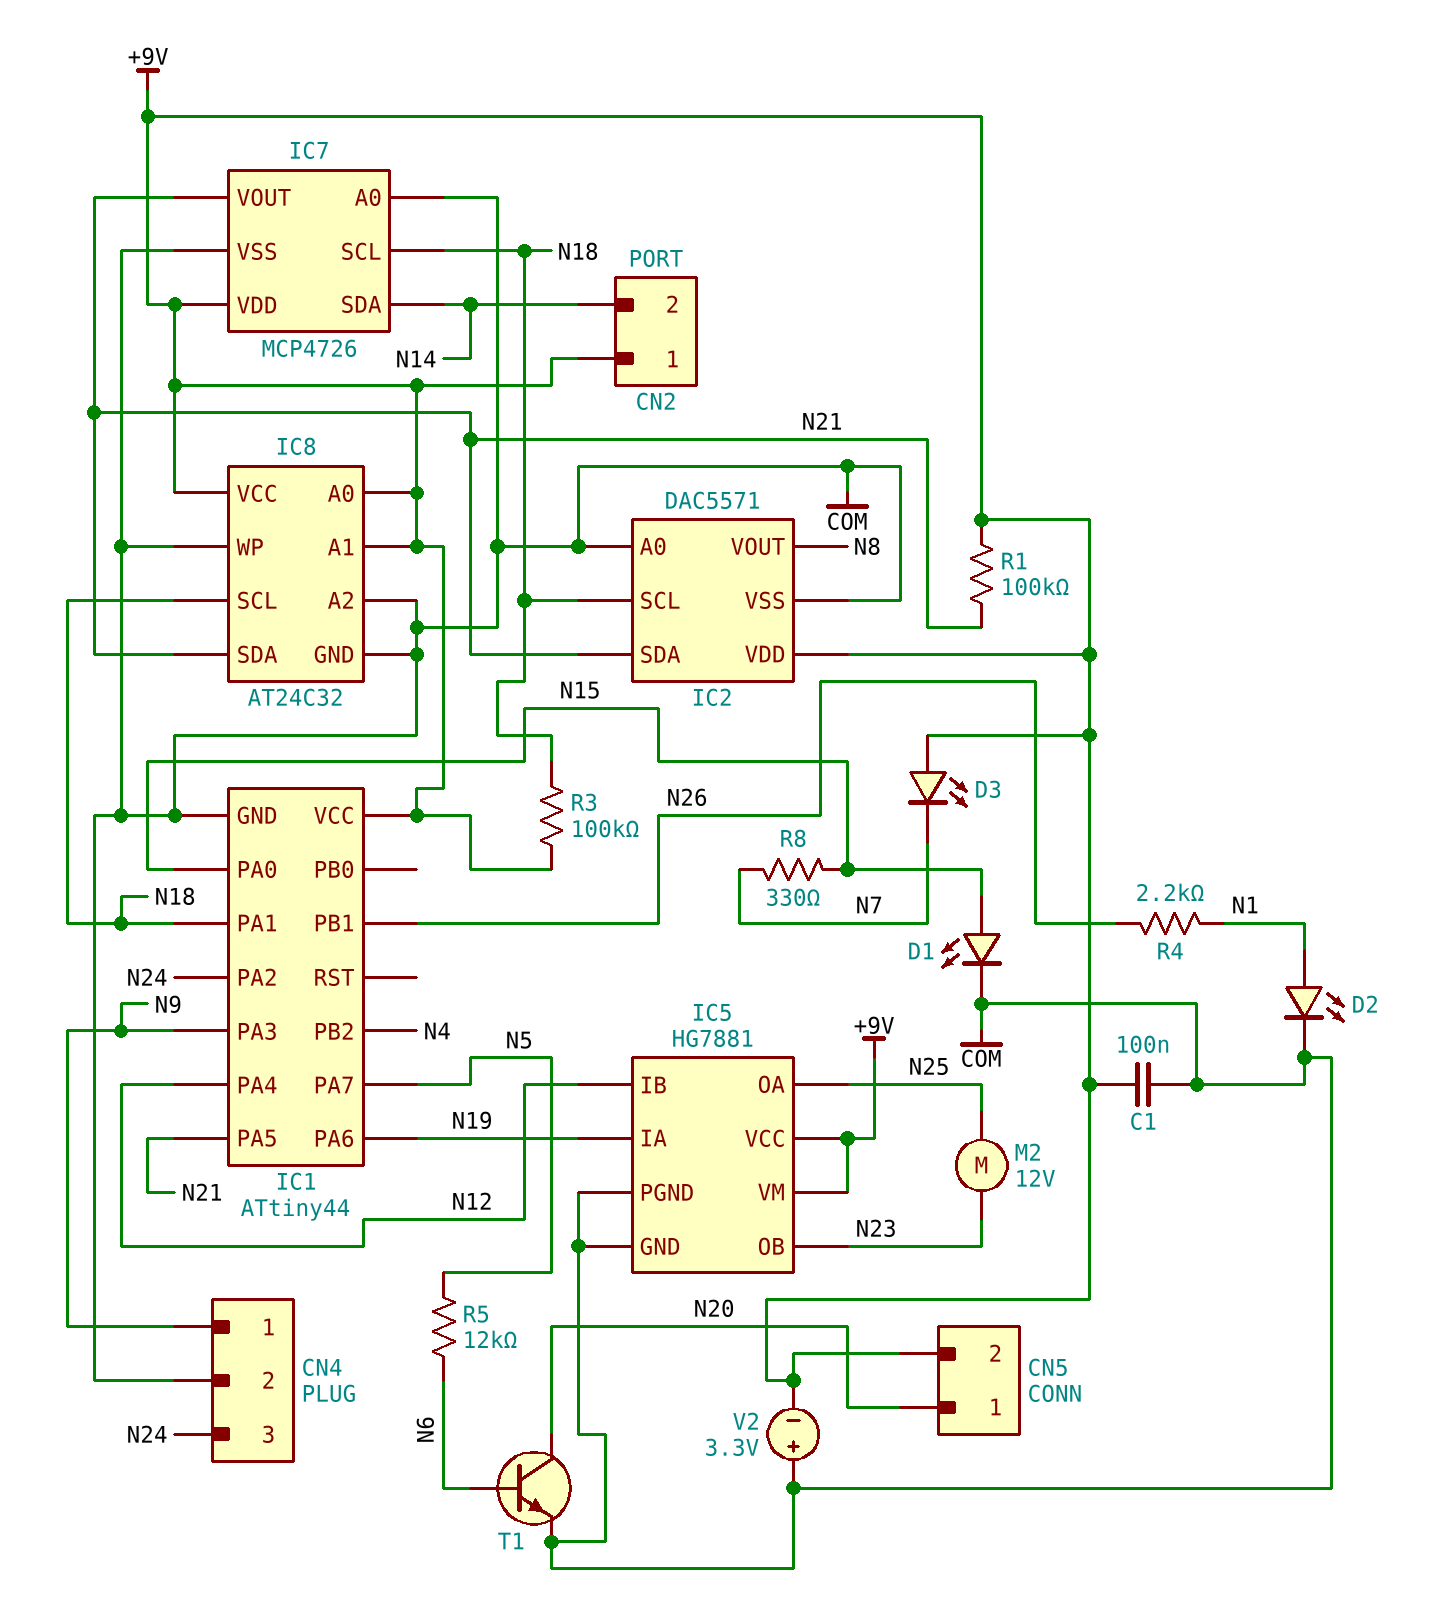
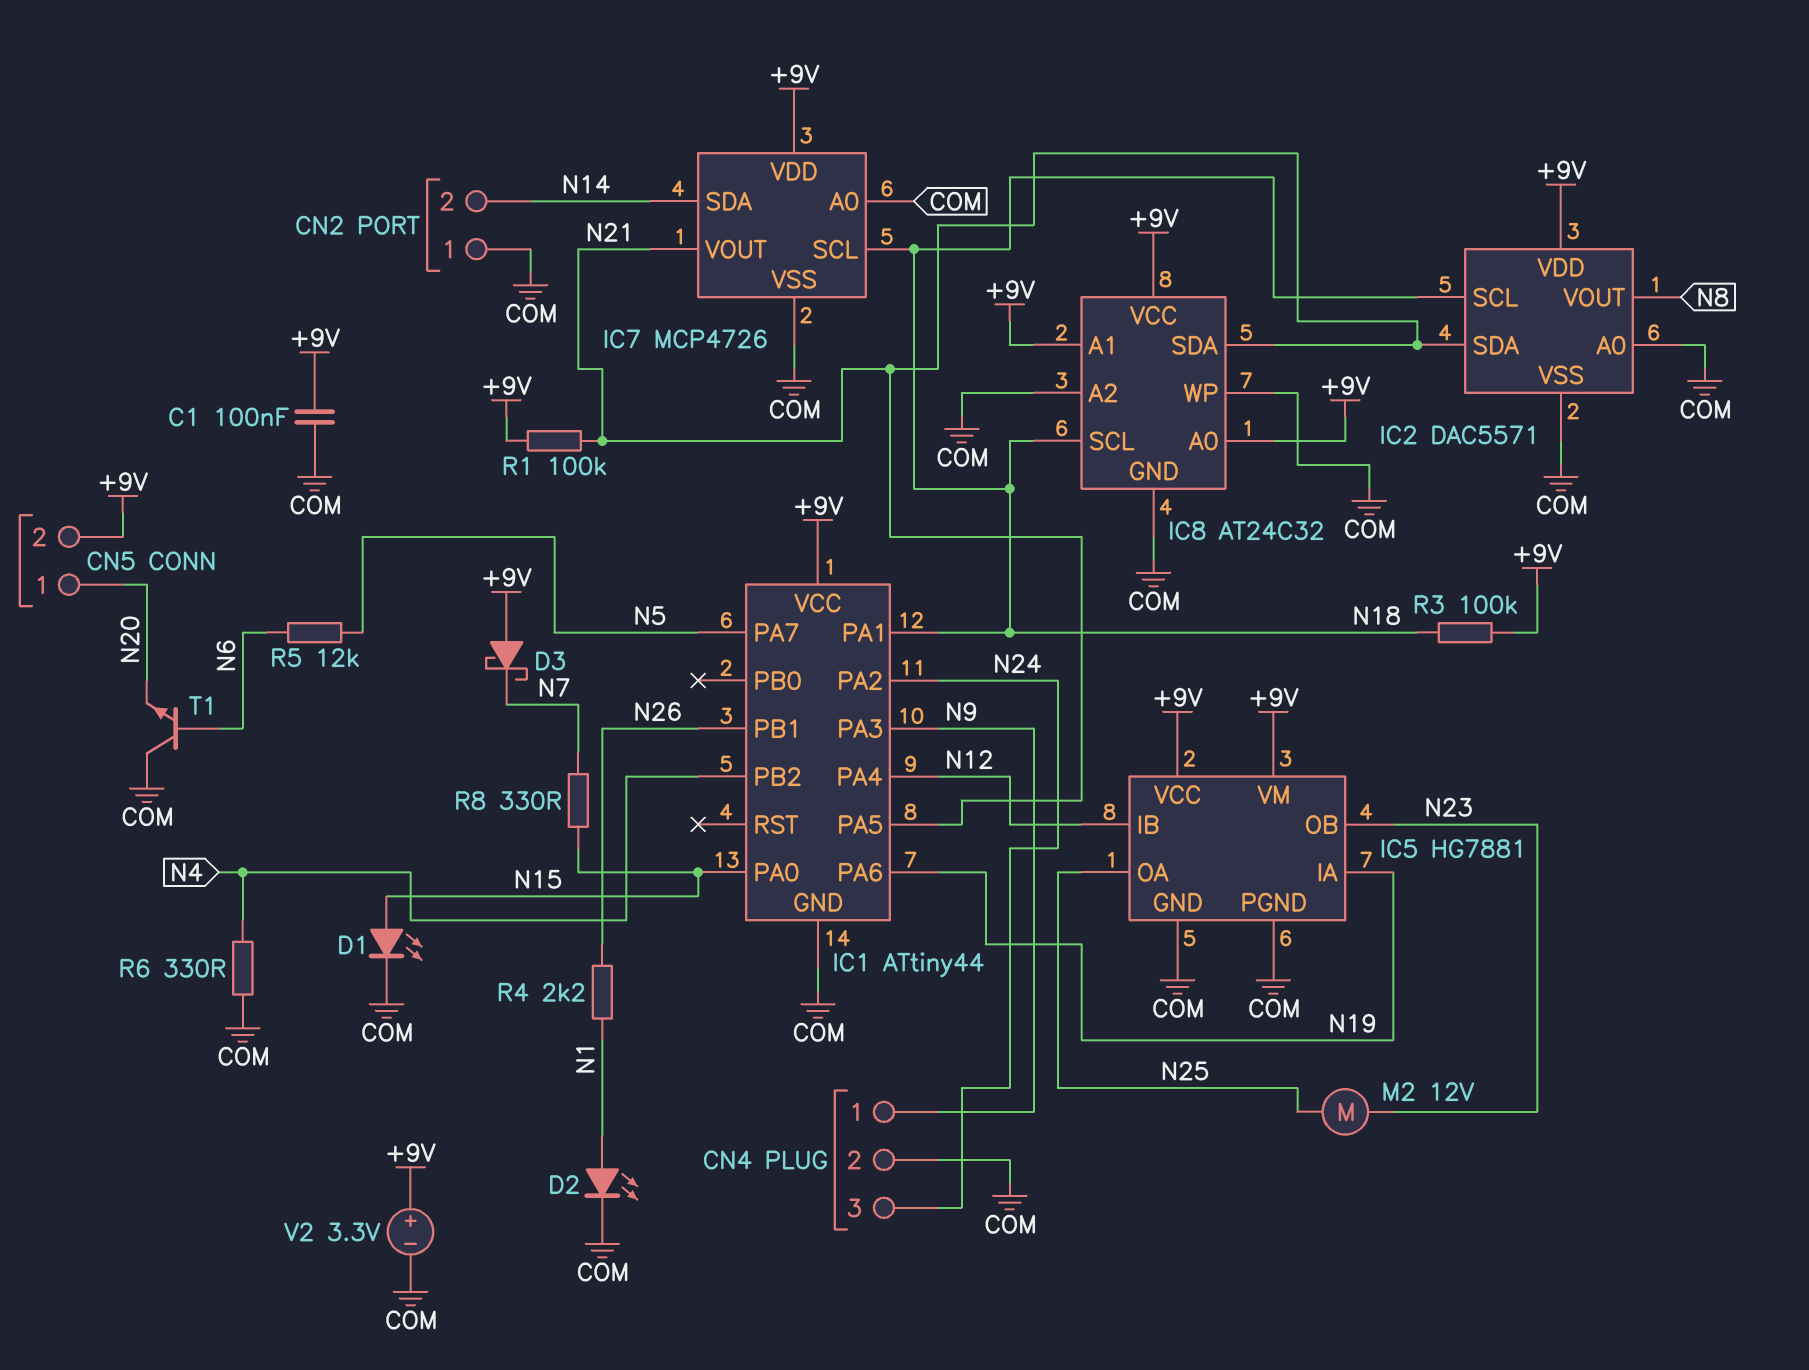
CN2 pin 1: +9V -> COM
D3: LED (A +9V, K N7) -> schottky (A +9V, K N7)
R6: none -> 330 (COM, N4)
T1: NPN (B N6, C N20, E COM) -> NPN (B N6, C COM, E N20)
V2: 3.3V (plus COM, minus +9V) -> 3.3V (plus +9V, minus COM)

